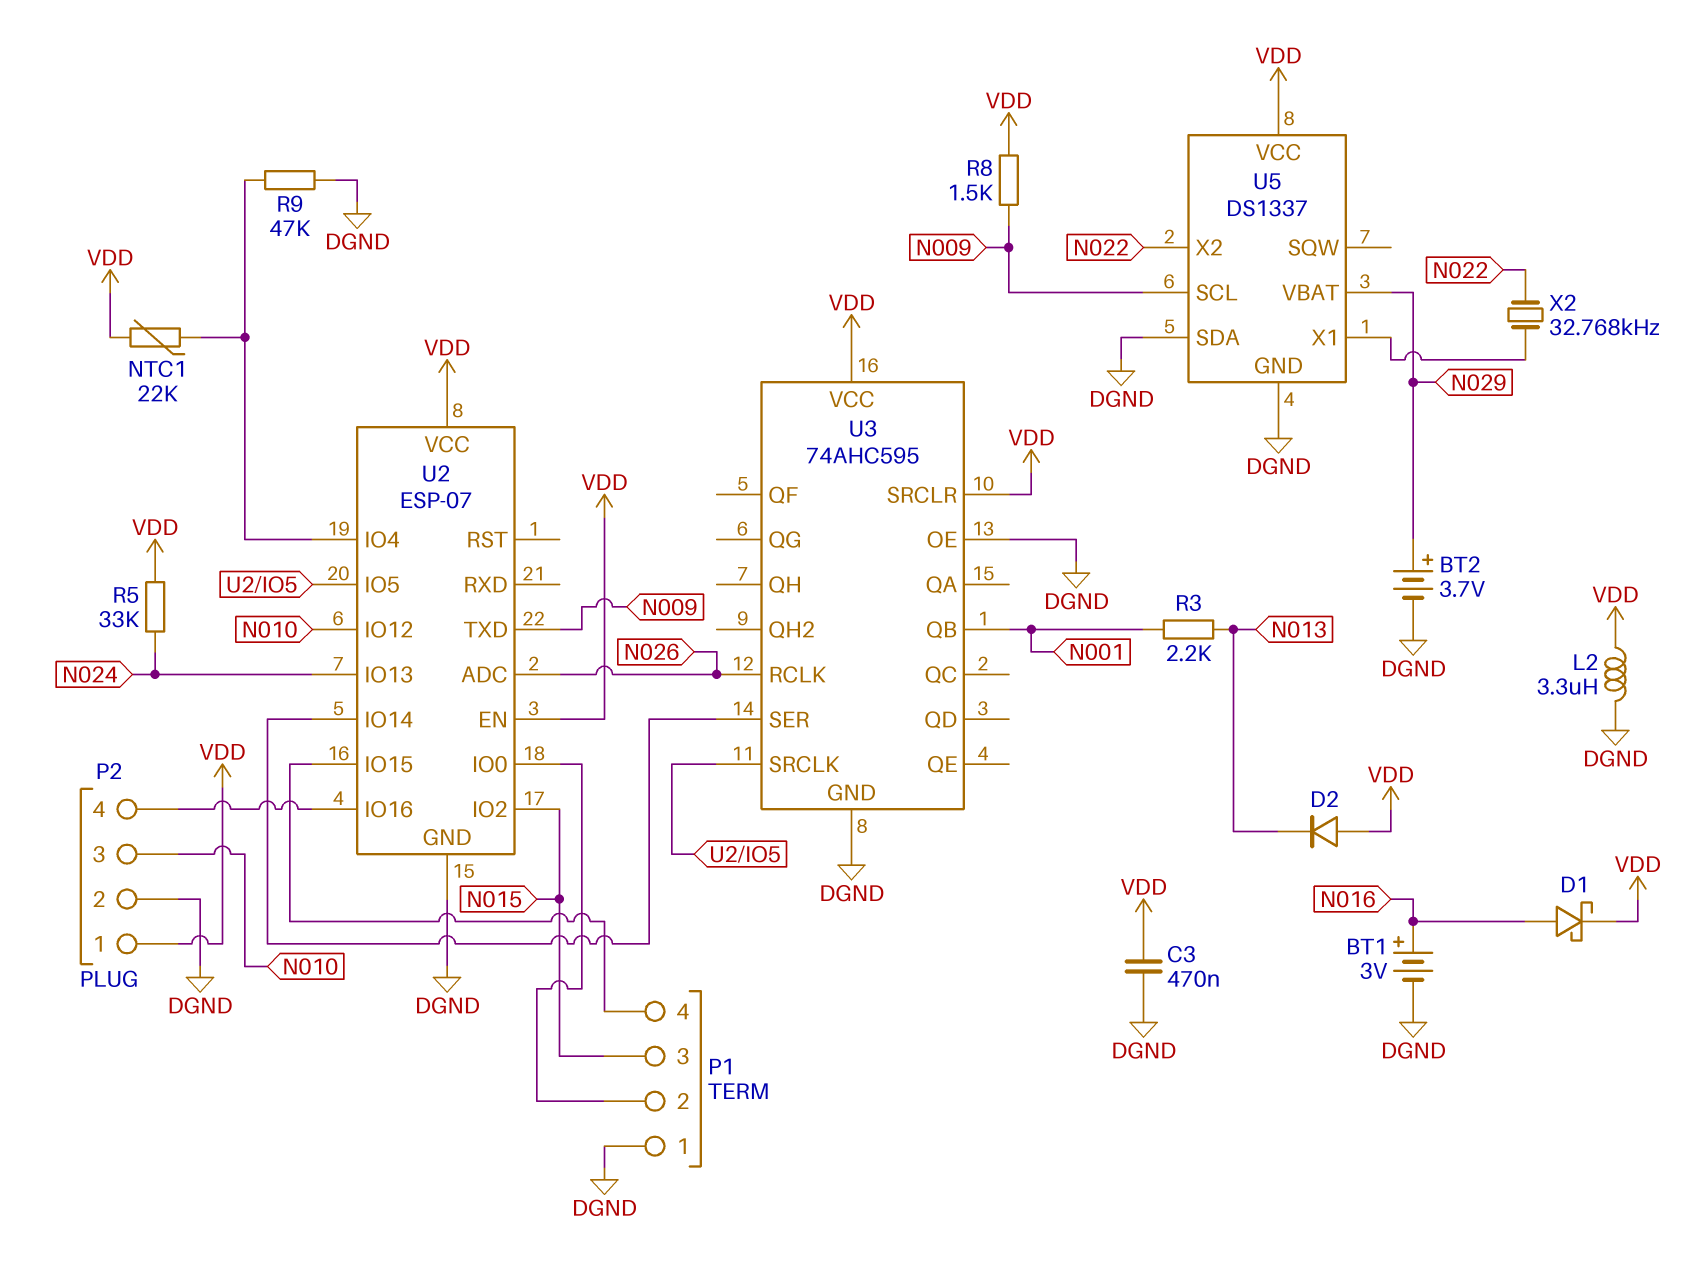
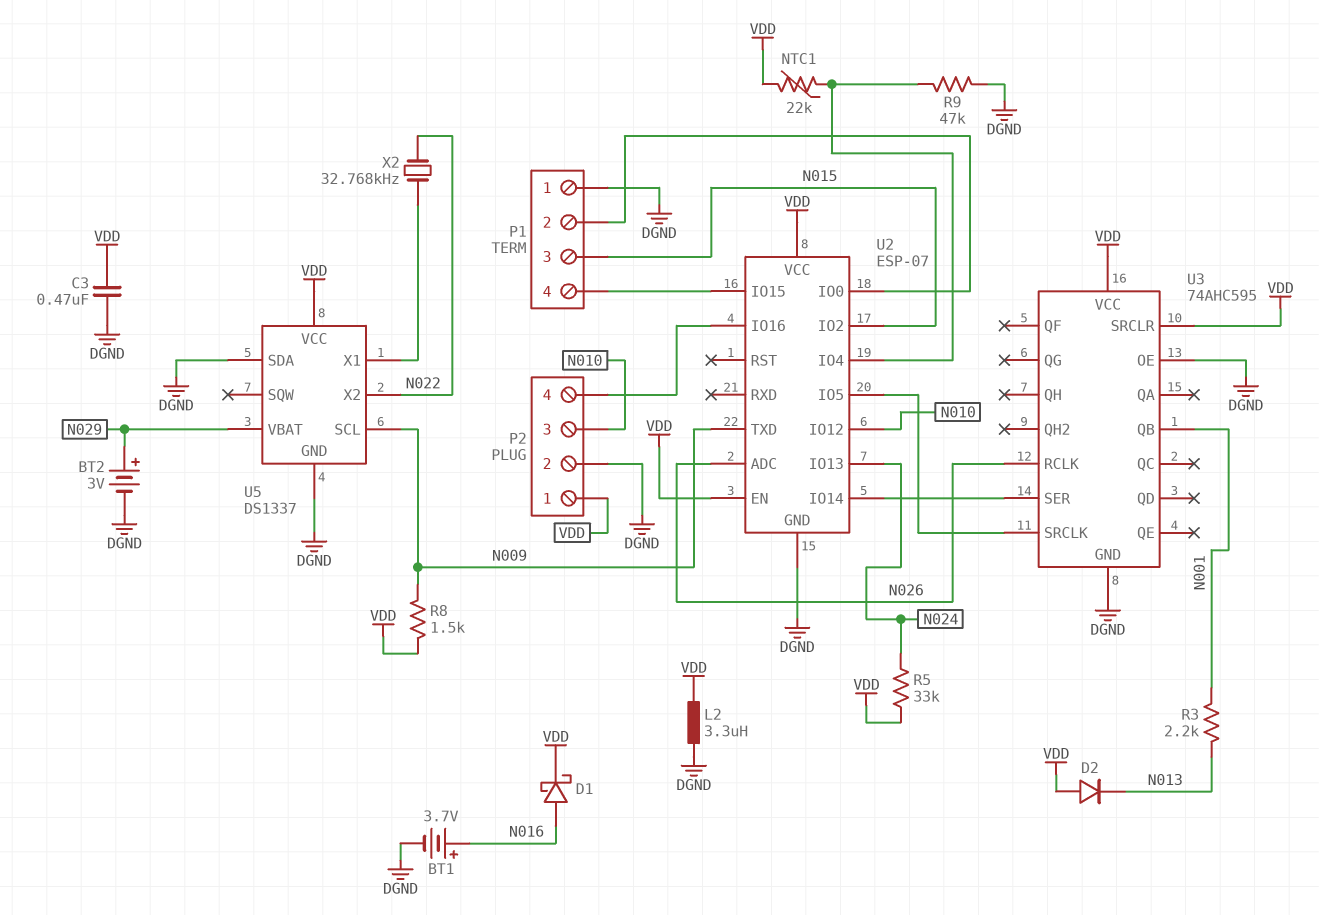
BT1: 3V (plus N016, minus DGND) -> 3.7V (plus N016, minus DGND)
BT2: 3.7V (plus N029, minus DGND) -> 3V (plus N029, minus DGND)

